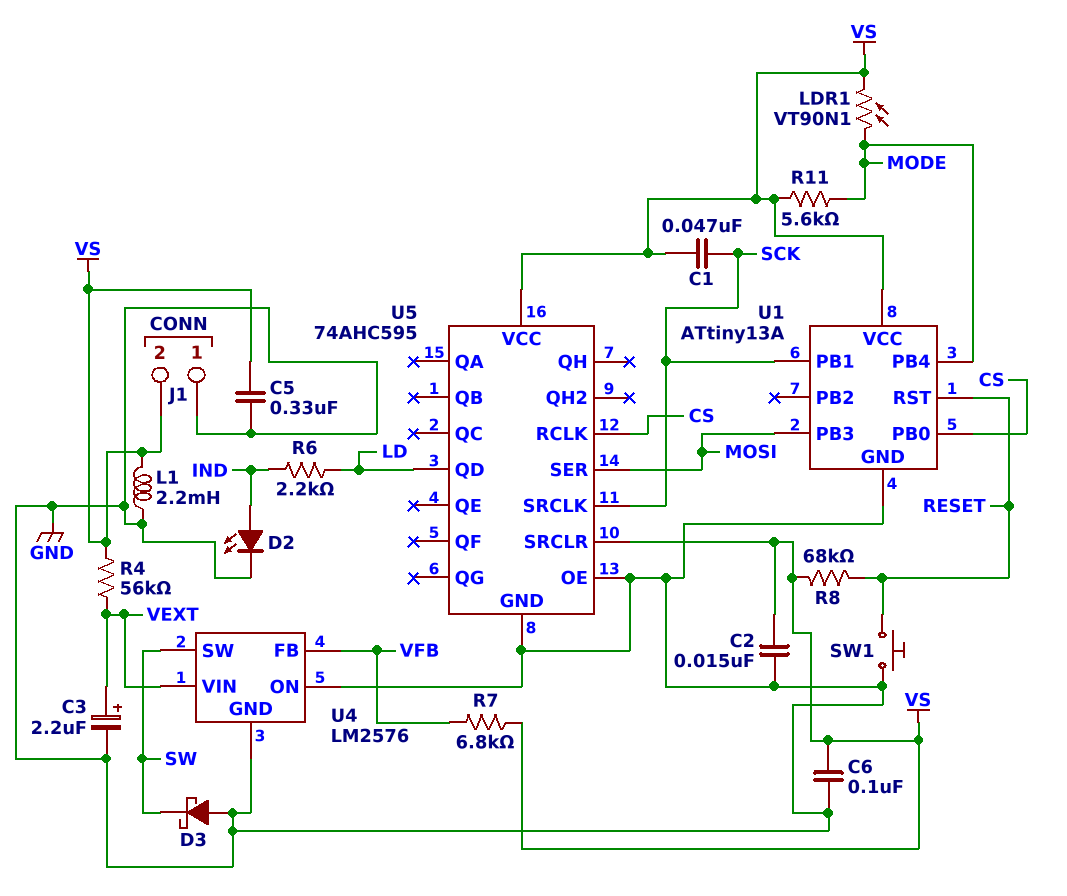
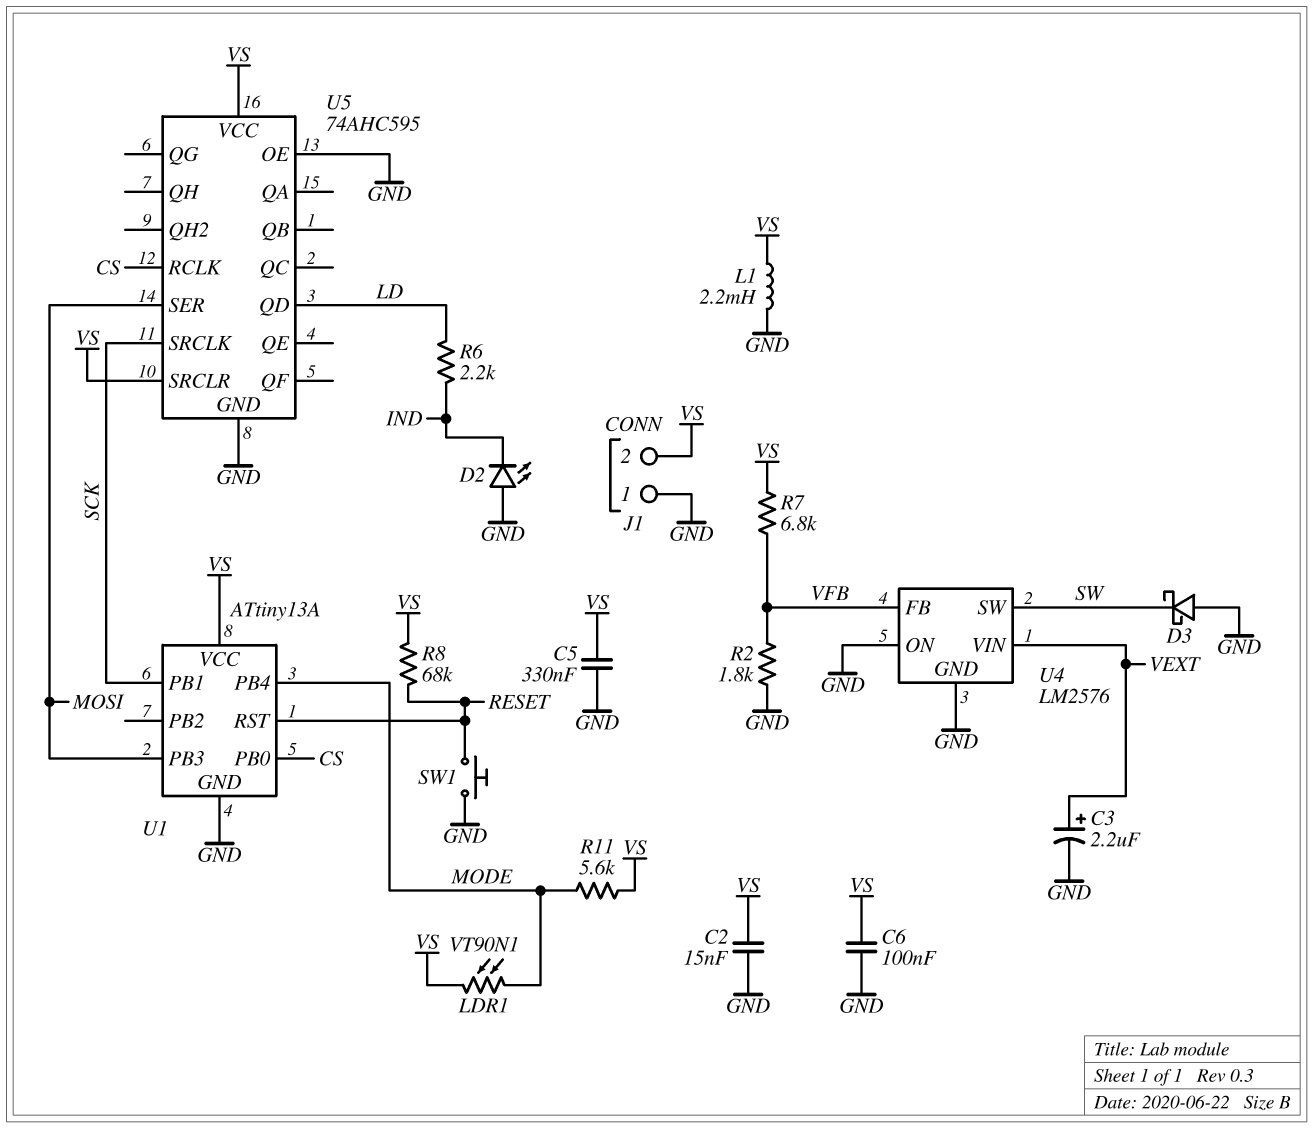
C1: 47nF (SCK, VS) -> none
D2: LED (A IND, K GND) -> LED (A GND, K IND)
R2: none -> 1.8k (GND, VFB)
R4: 56k (VEXT, VS) -> none

